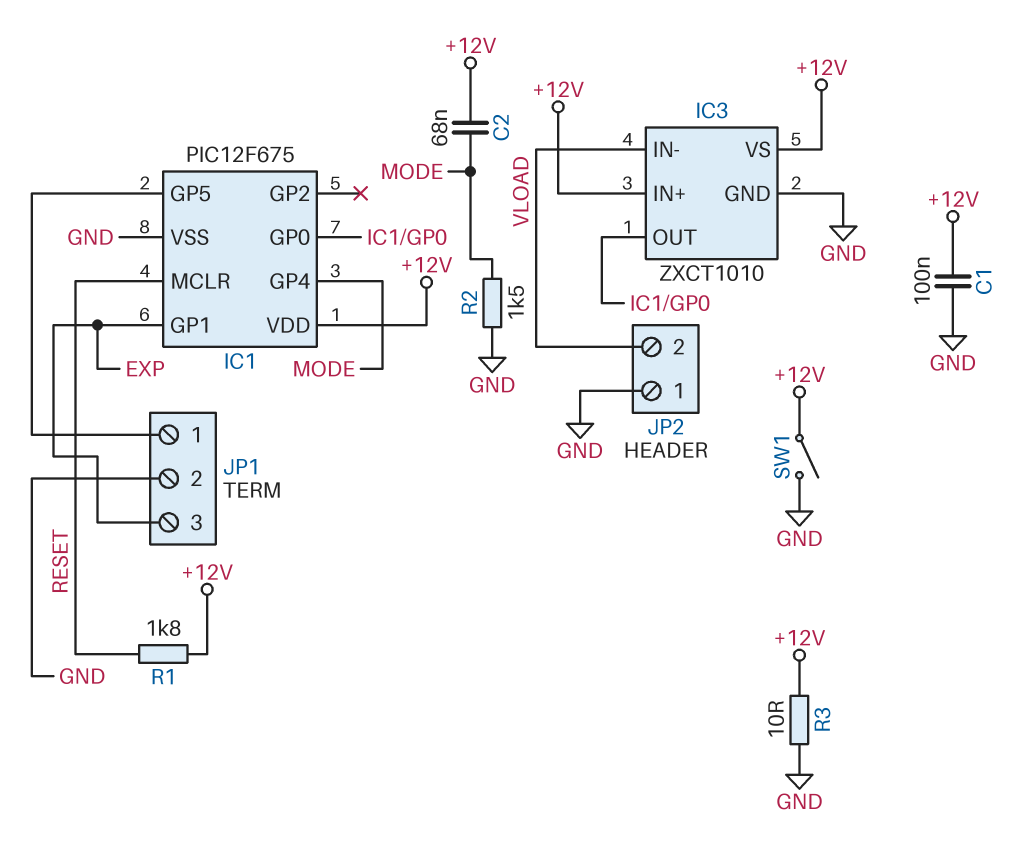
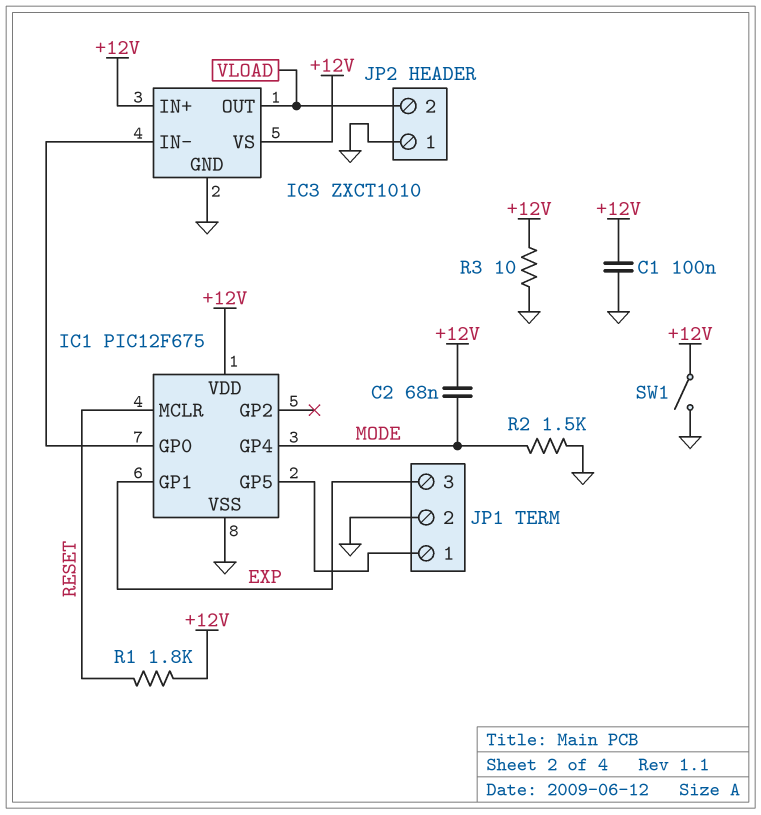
IC3 pin IN-: VLOAD -> IC1/GP0
IC3 pin OUT: IC1/GP0 -> VLOAD

